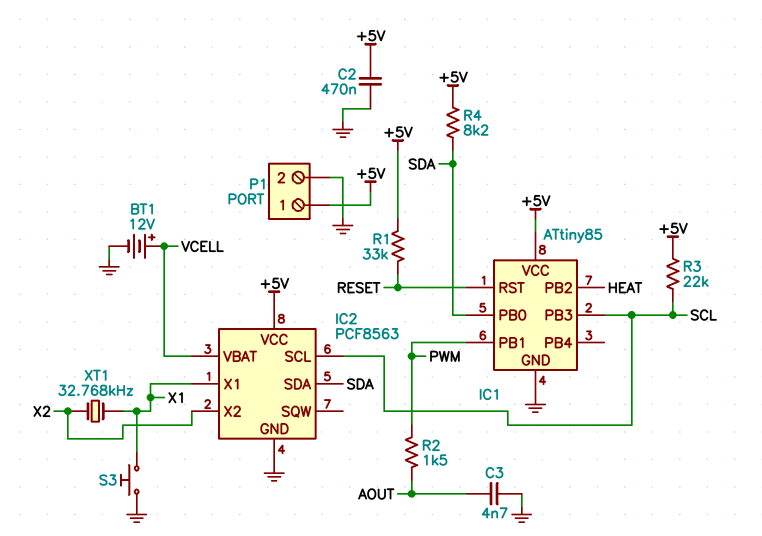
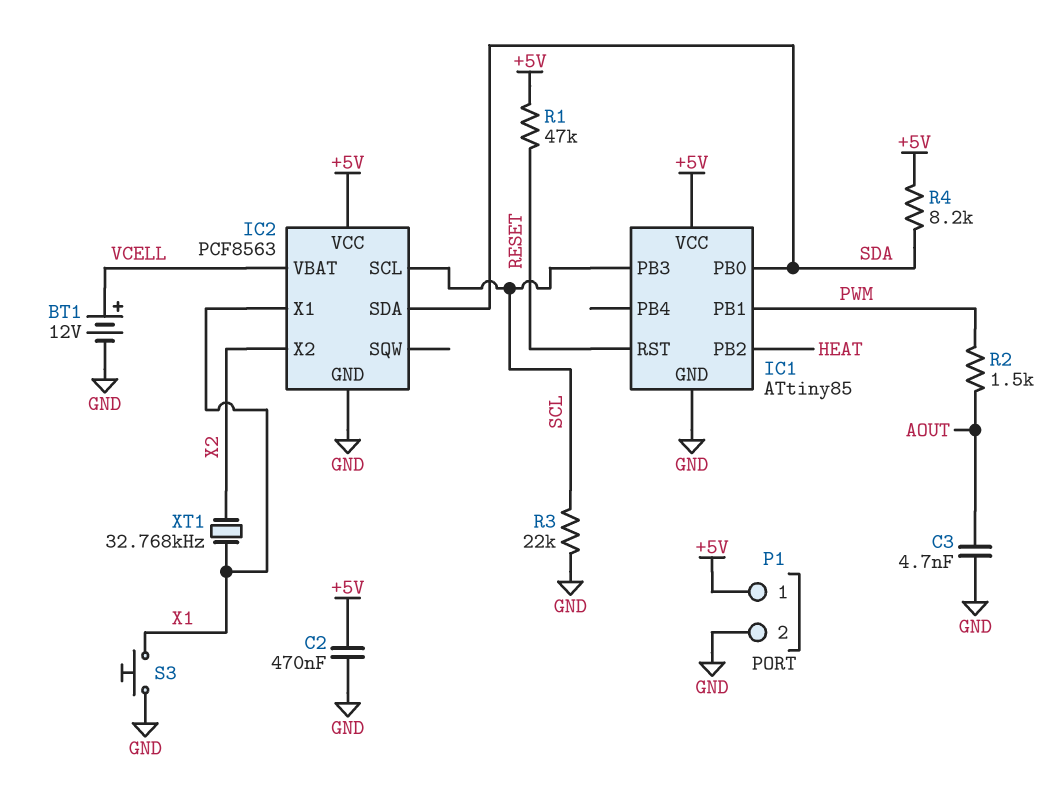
R1: 33k (+5V, RESET) -> 47k (+5V, RESET)
R3: 22k (+5V, SCL) -> 22k (GND, SCL)

